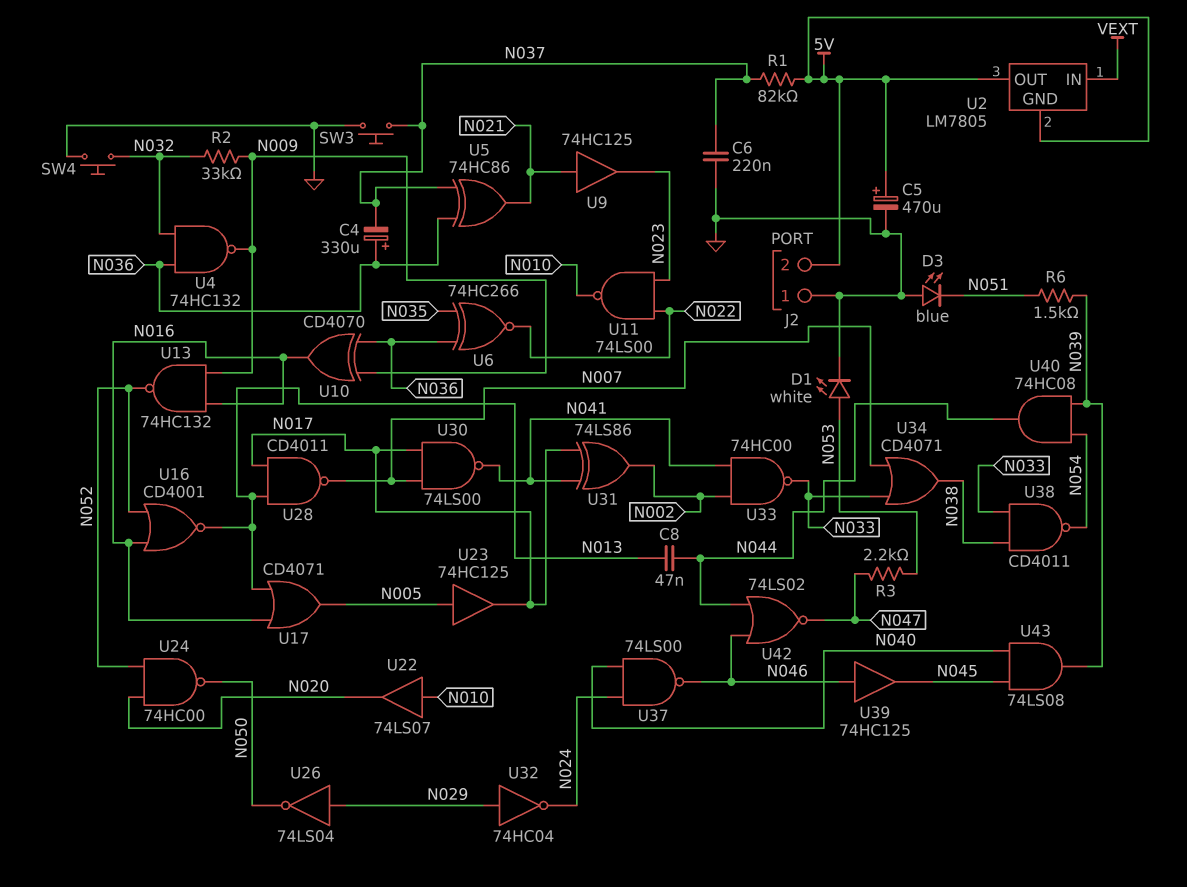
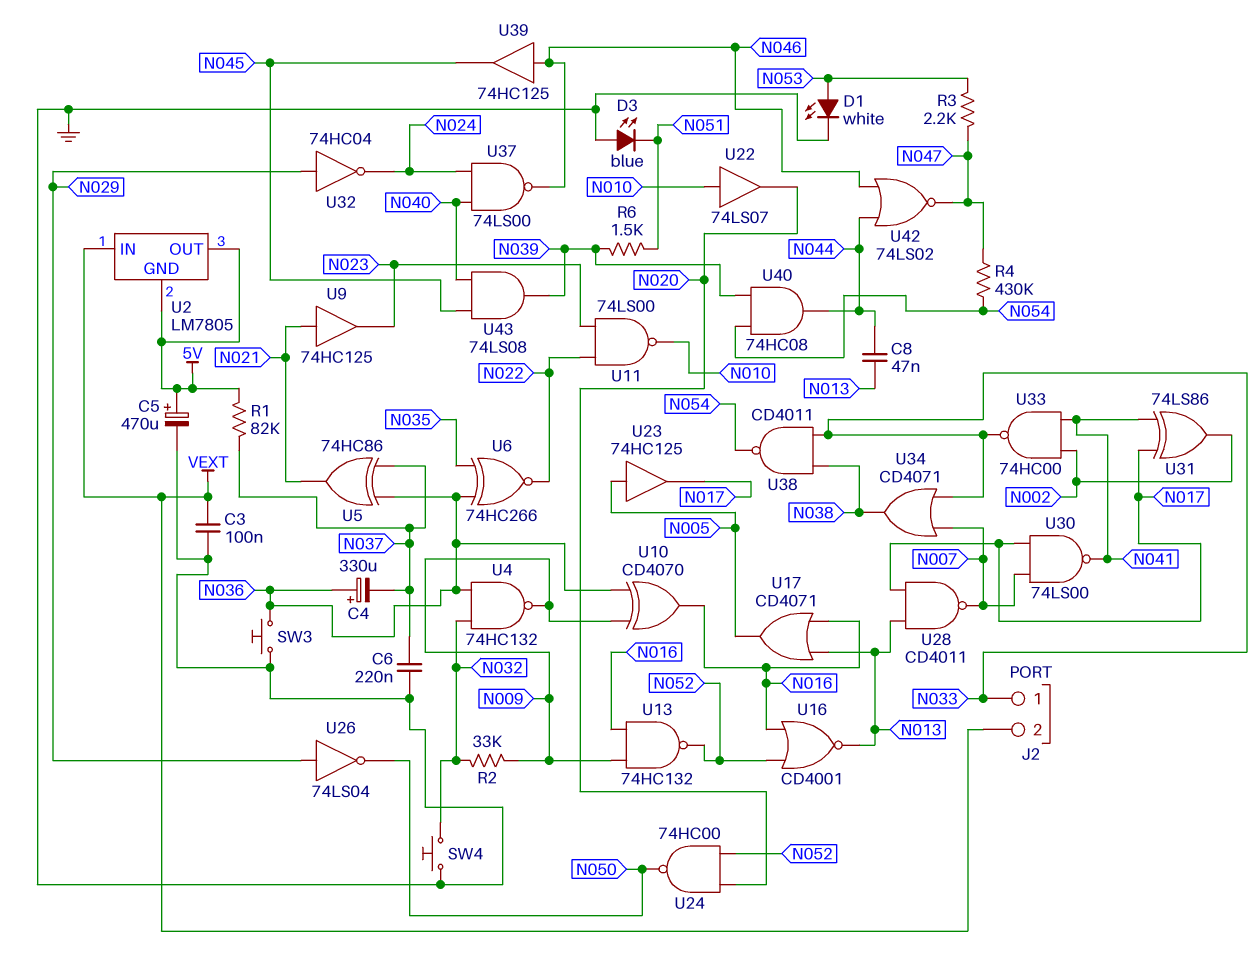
C3: none -> 100nF (GND, VEXT)
J2 pin 1: GND -> N033
J2 pin 2: 5V -> VEXT
R4: none -> 430k (N047, N054)
SW3: button (GND, N037) -> button (GND, N036)

